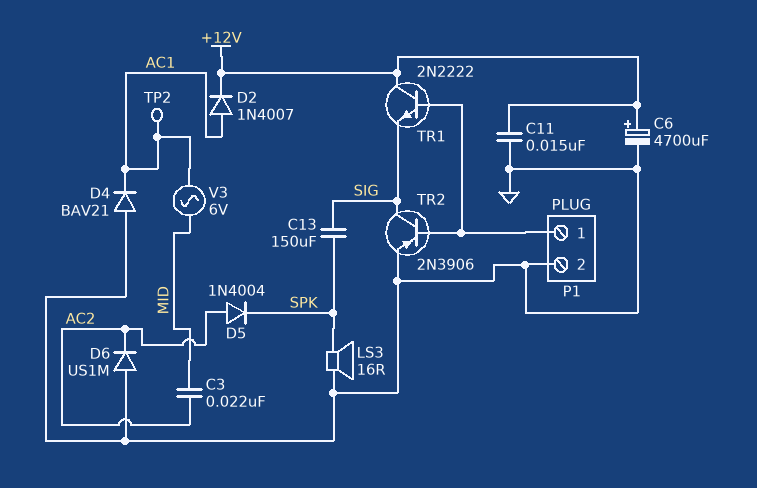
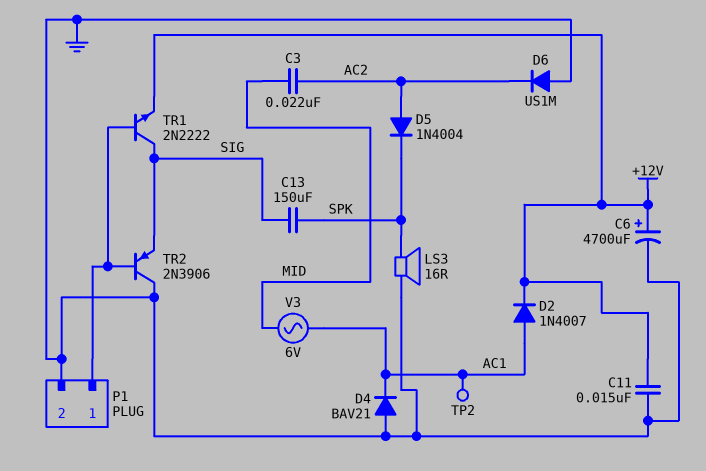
TR1: NPN 2N2222 (B P1/1, C +12V, E SIG) -> NPN 2N2222 (B P1/1, C SIG, E +12V)
TR2: PNP 2N3906 (B P1/1, C SIG, E GND) -> PNP 2N3906 (B P1/1, C GND, E SIG)

